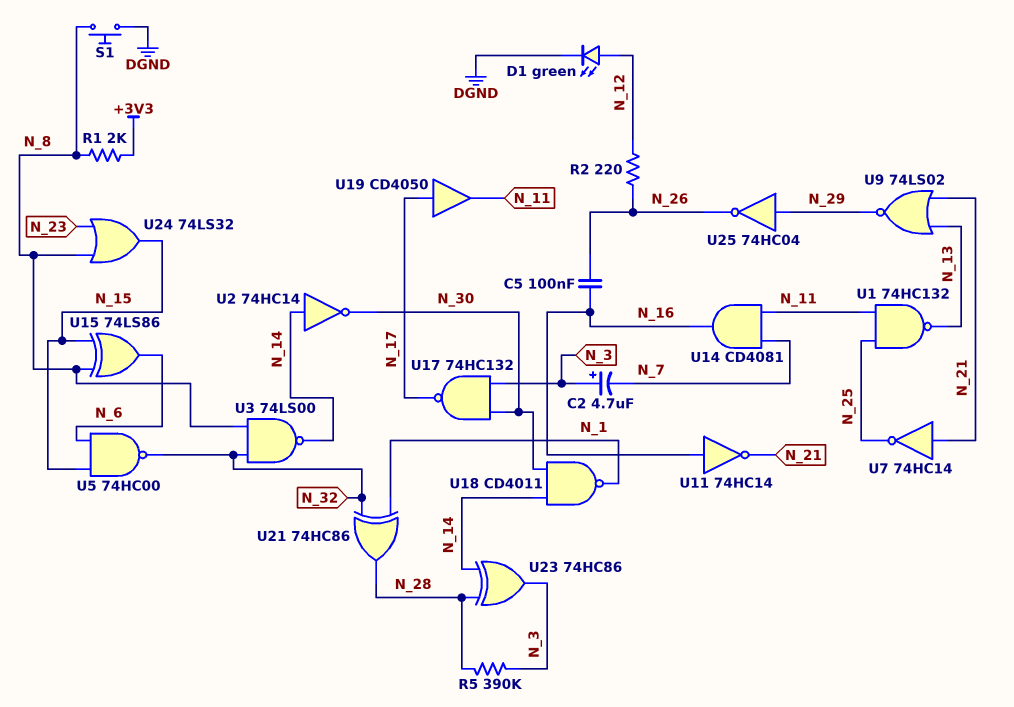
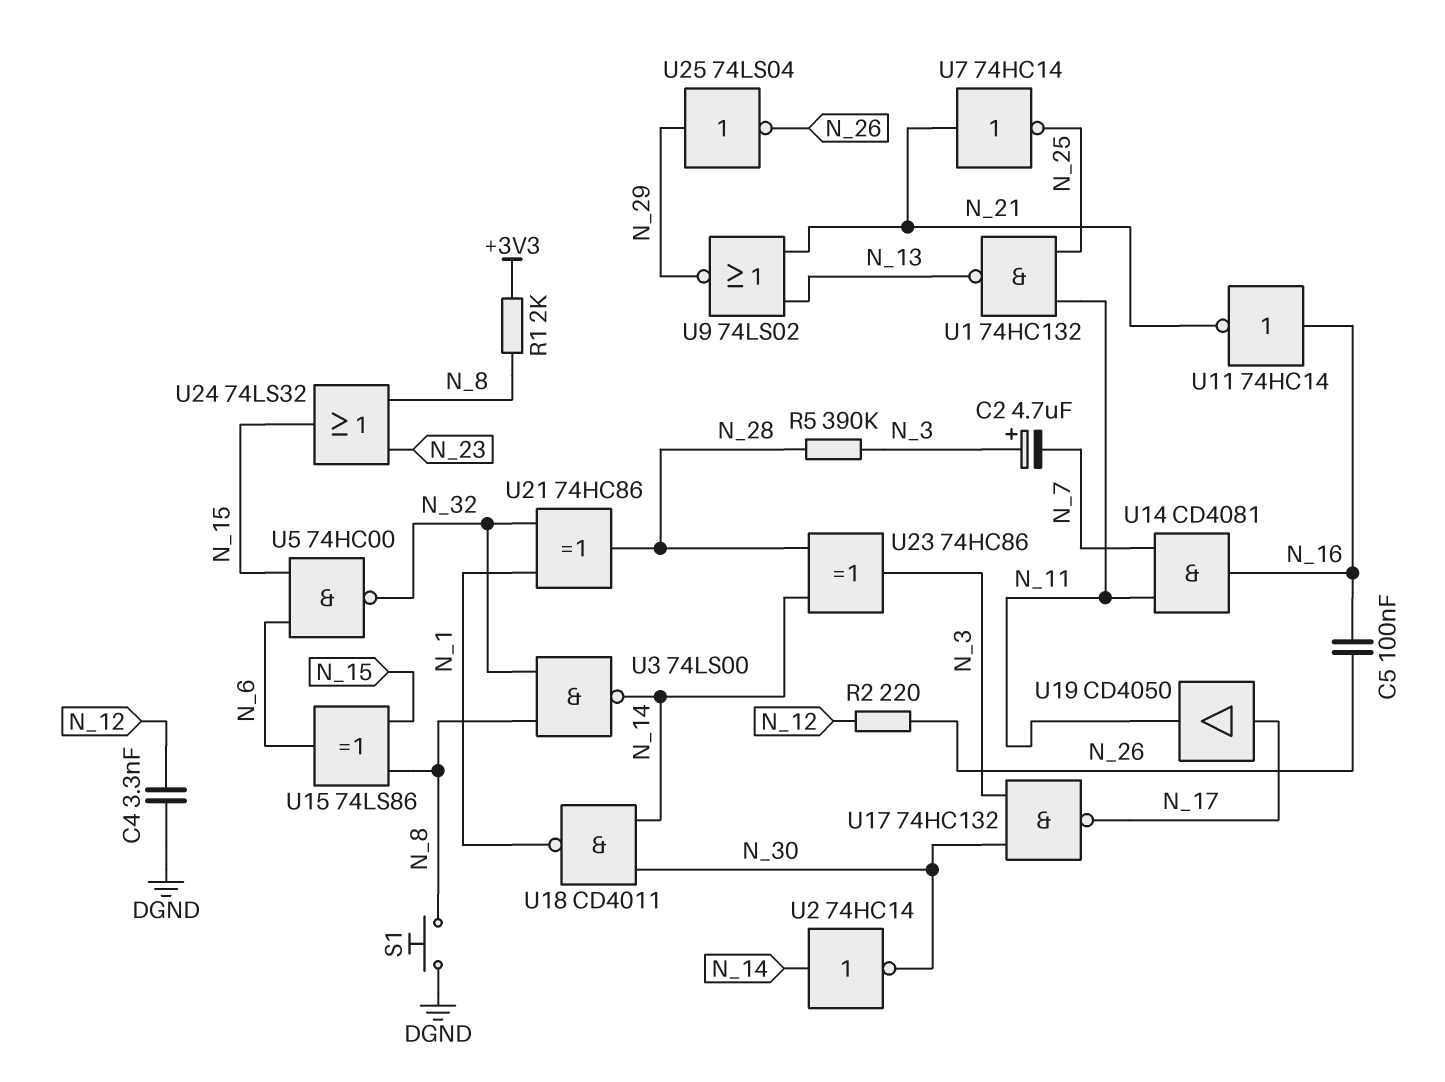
C4: none -> 3.3nF (DGND, N_12)
D1: LED green (A N_12, K DGND) -> none
U25: NOT 74HC04 (in N_29, out N_26) -> NOT 74LS04 (in N_29, out N_26)

